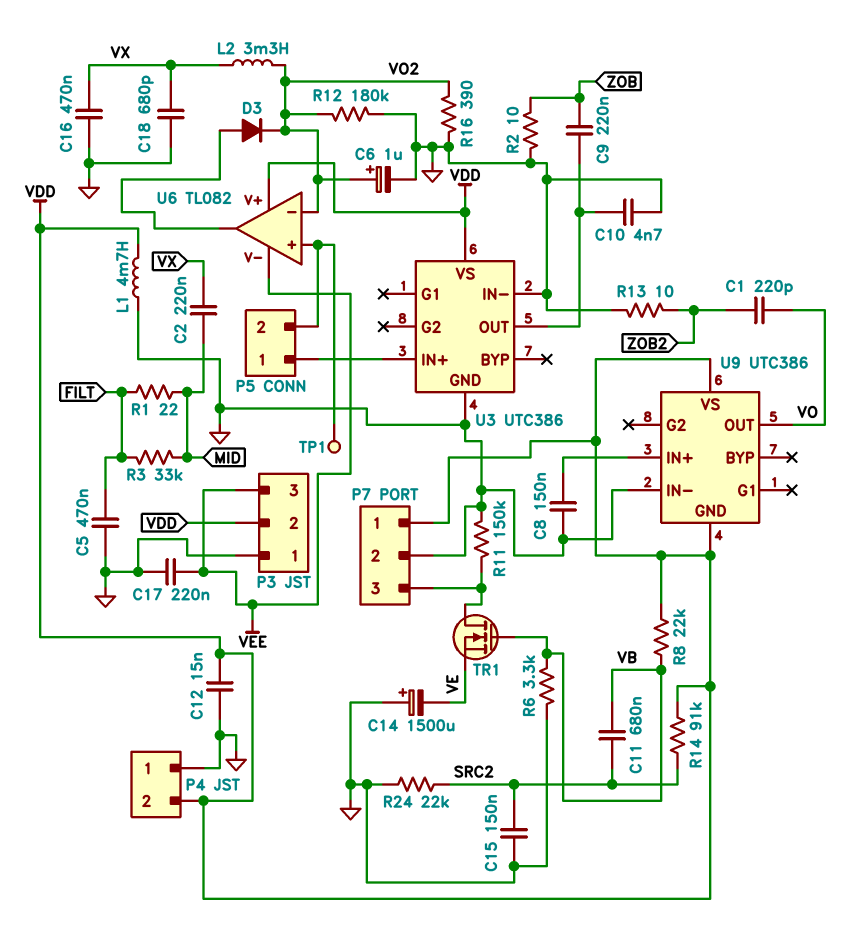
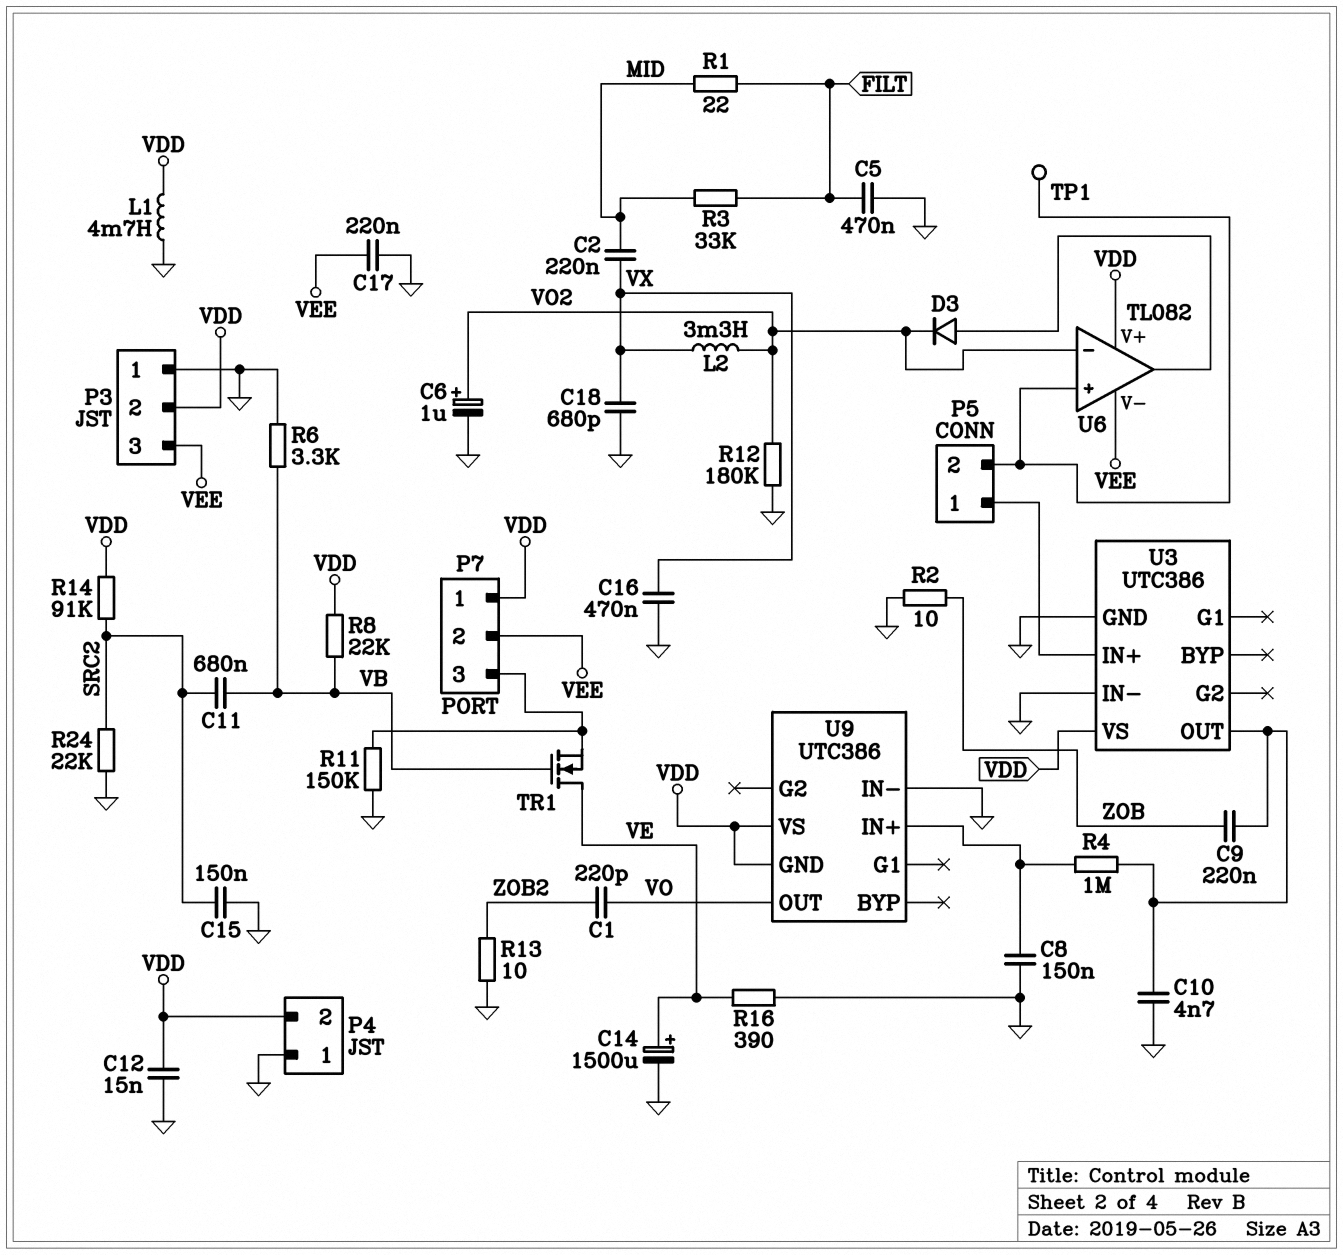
C14: 1500uF (plus GND, minus VE) -> 1500uF (plus VE, minus GND)
P7 pin 2: GND -> VEE
R4: none -> 1M (U3/OUT, U9/IN+)
R16: 390 (GND, VO2) -> 390 (GND, VE)
TR1: NMOS (G VB, D P7/3, S VE) -> NMOS (G VB, D VE, S P7/3)

